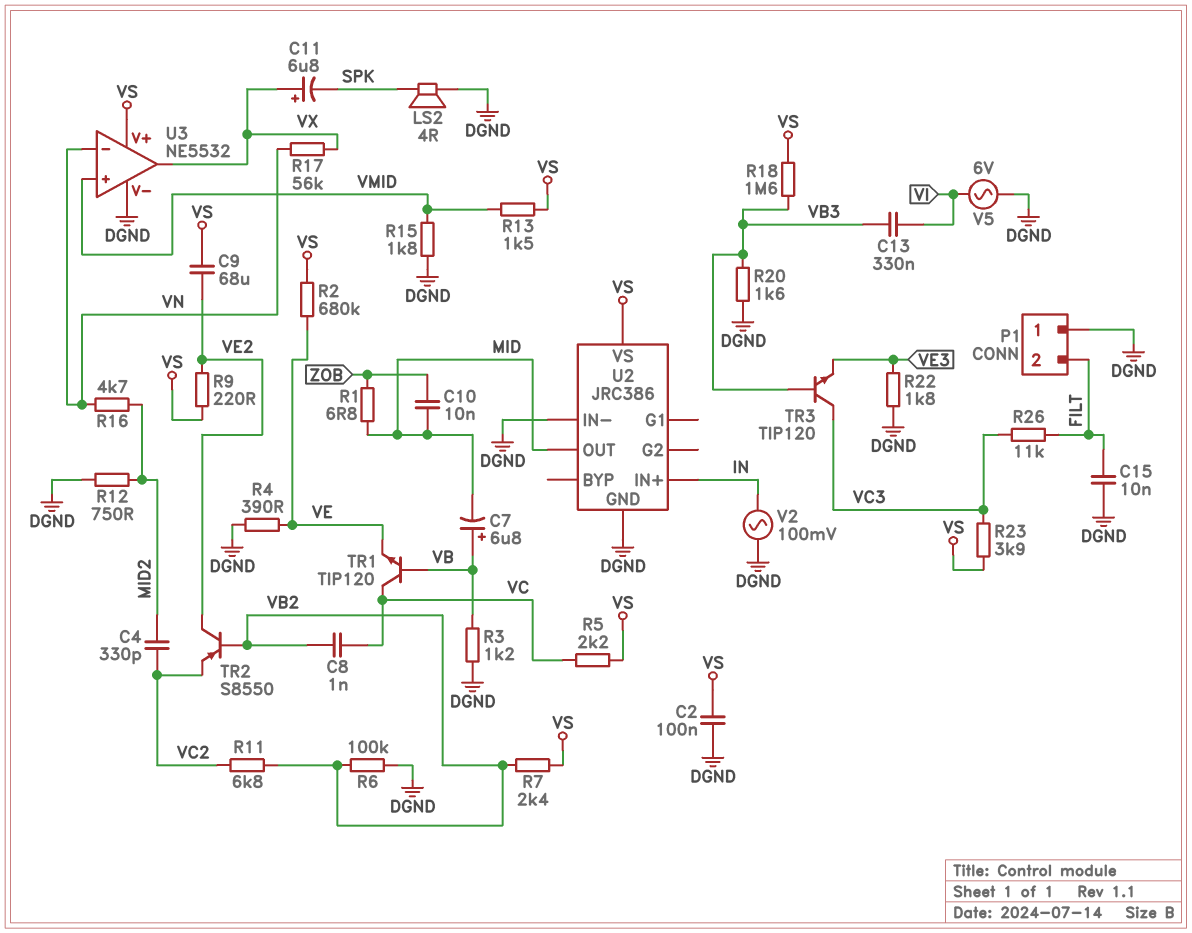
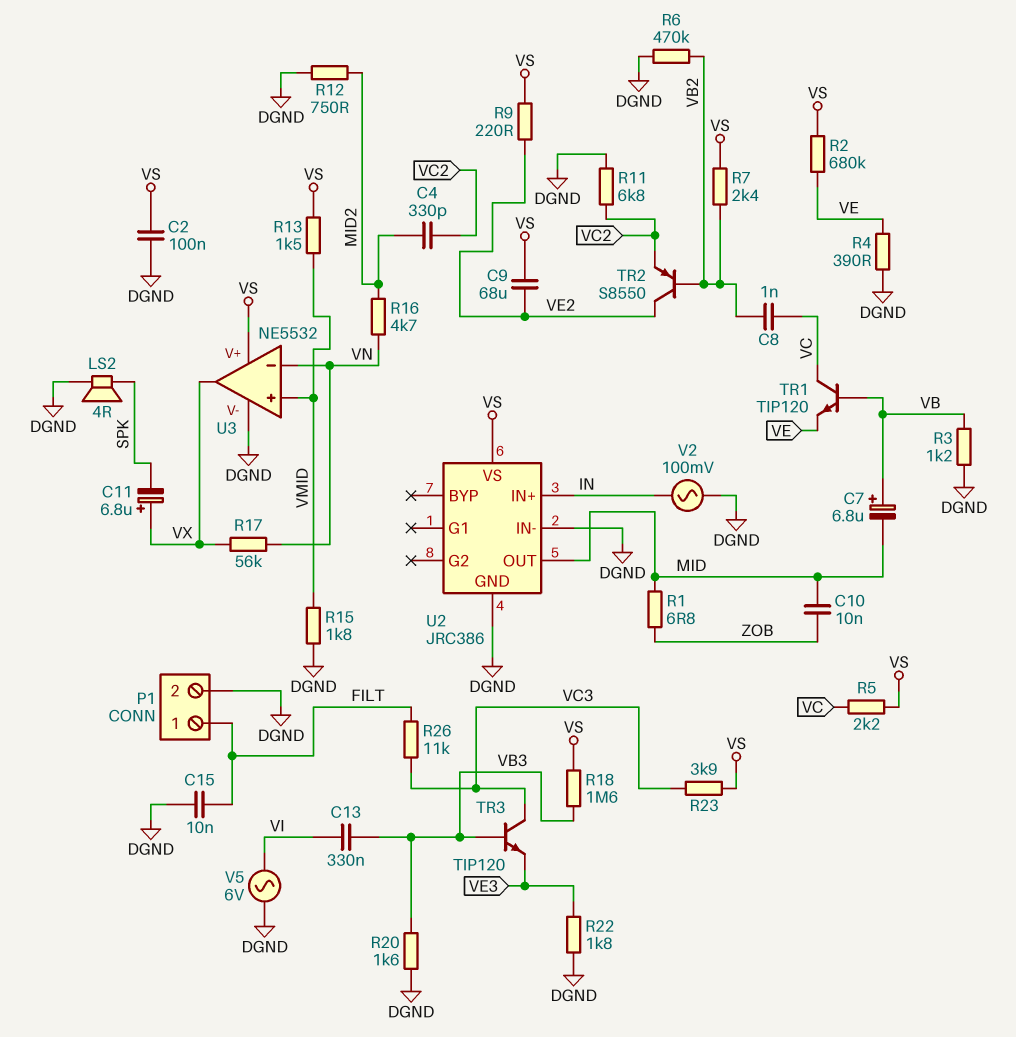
P1 pin 1: DGND -> FILT
P1 pin 2: FILT -> DGND
R6: 100k (DGND, VB2) -> 470k (DGND, VB2)
R11: 6.8k (VB2, VC2) -> 6.8k (DGND, VC2)

